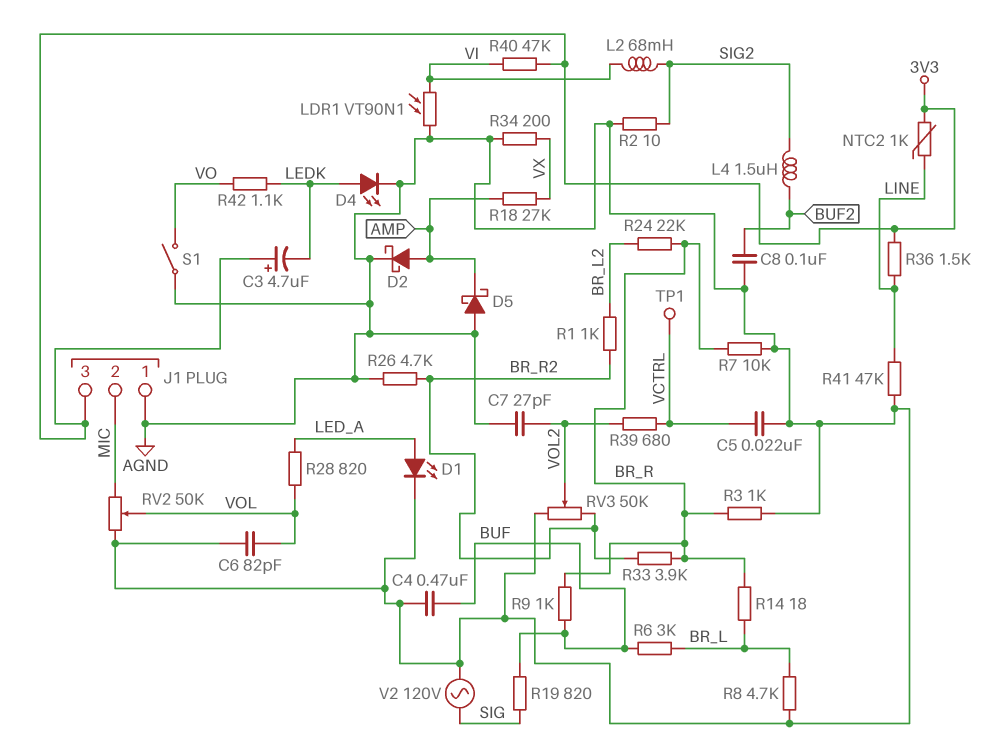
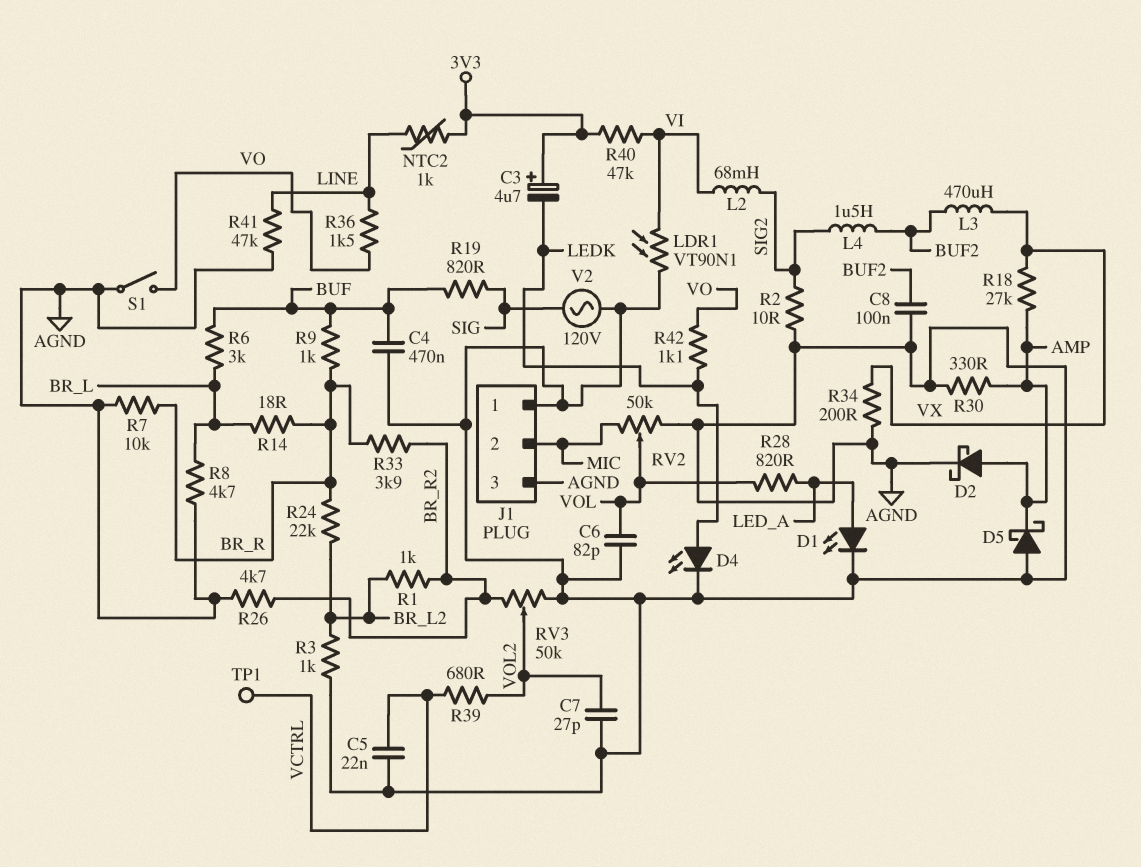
J1 pin 3: 3V3 -> AGND
L3: none -> 470uH (BUF2, VX)
R3: 1k (AGND, BR_R) -> 1k (AGND, BR_L2)
R30: none -> 330 (AGND, AMP)
R36: 1.5k (3V3, LINE) -> 1.5k (LINE, VO)

